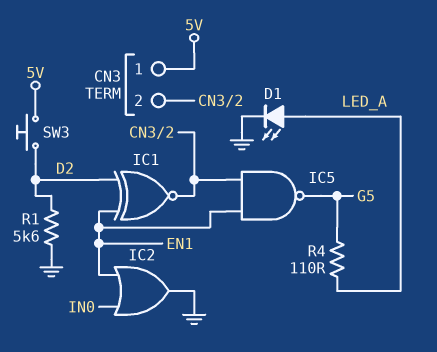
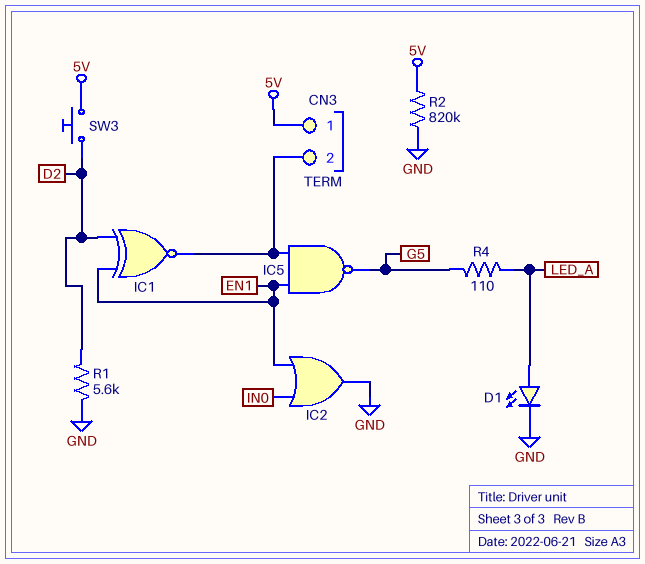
R2: none -> 820k (5V, GND)

